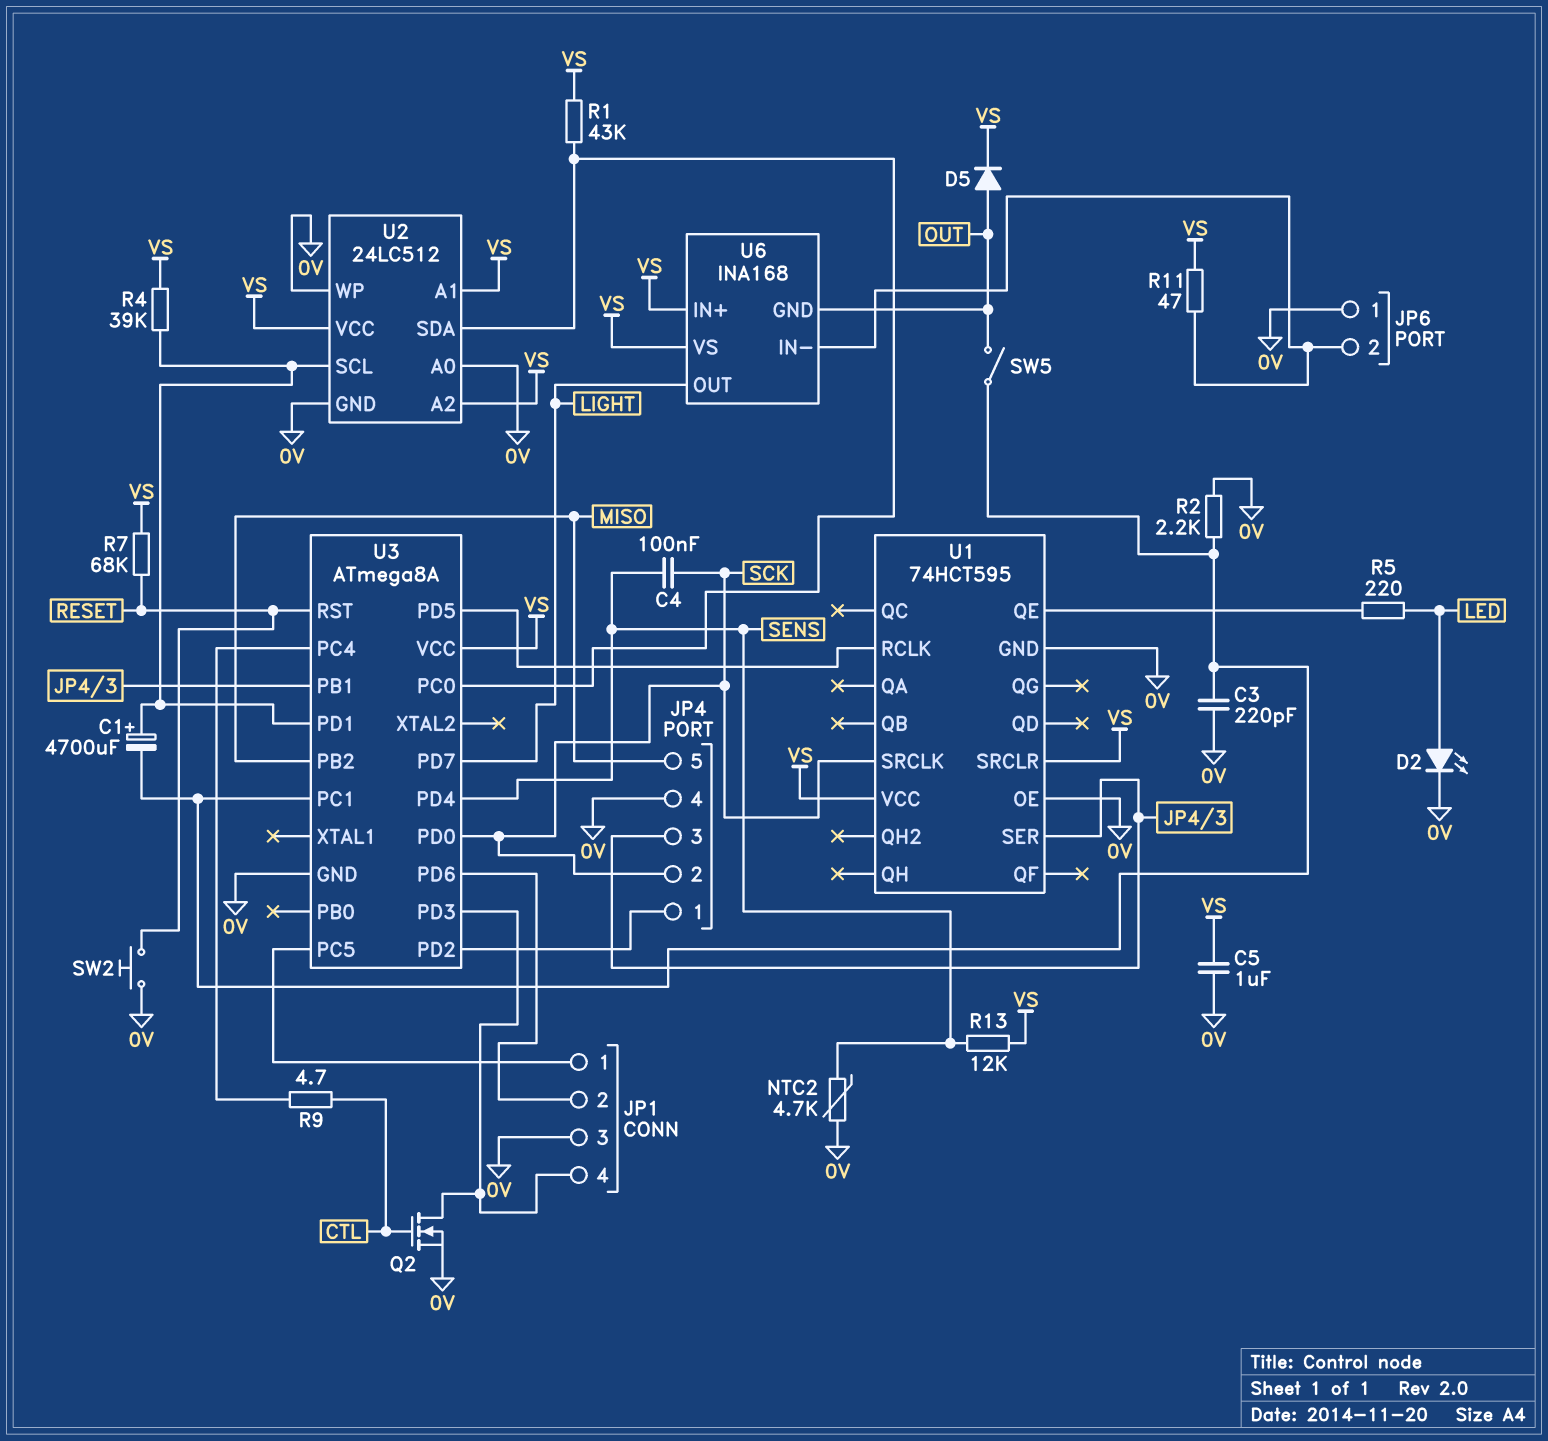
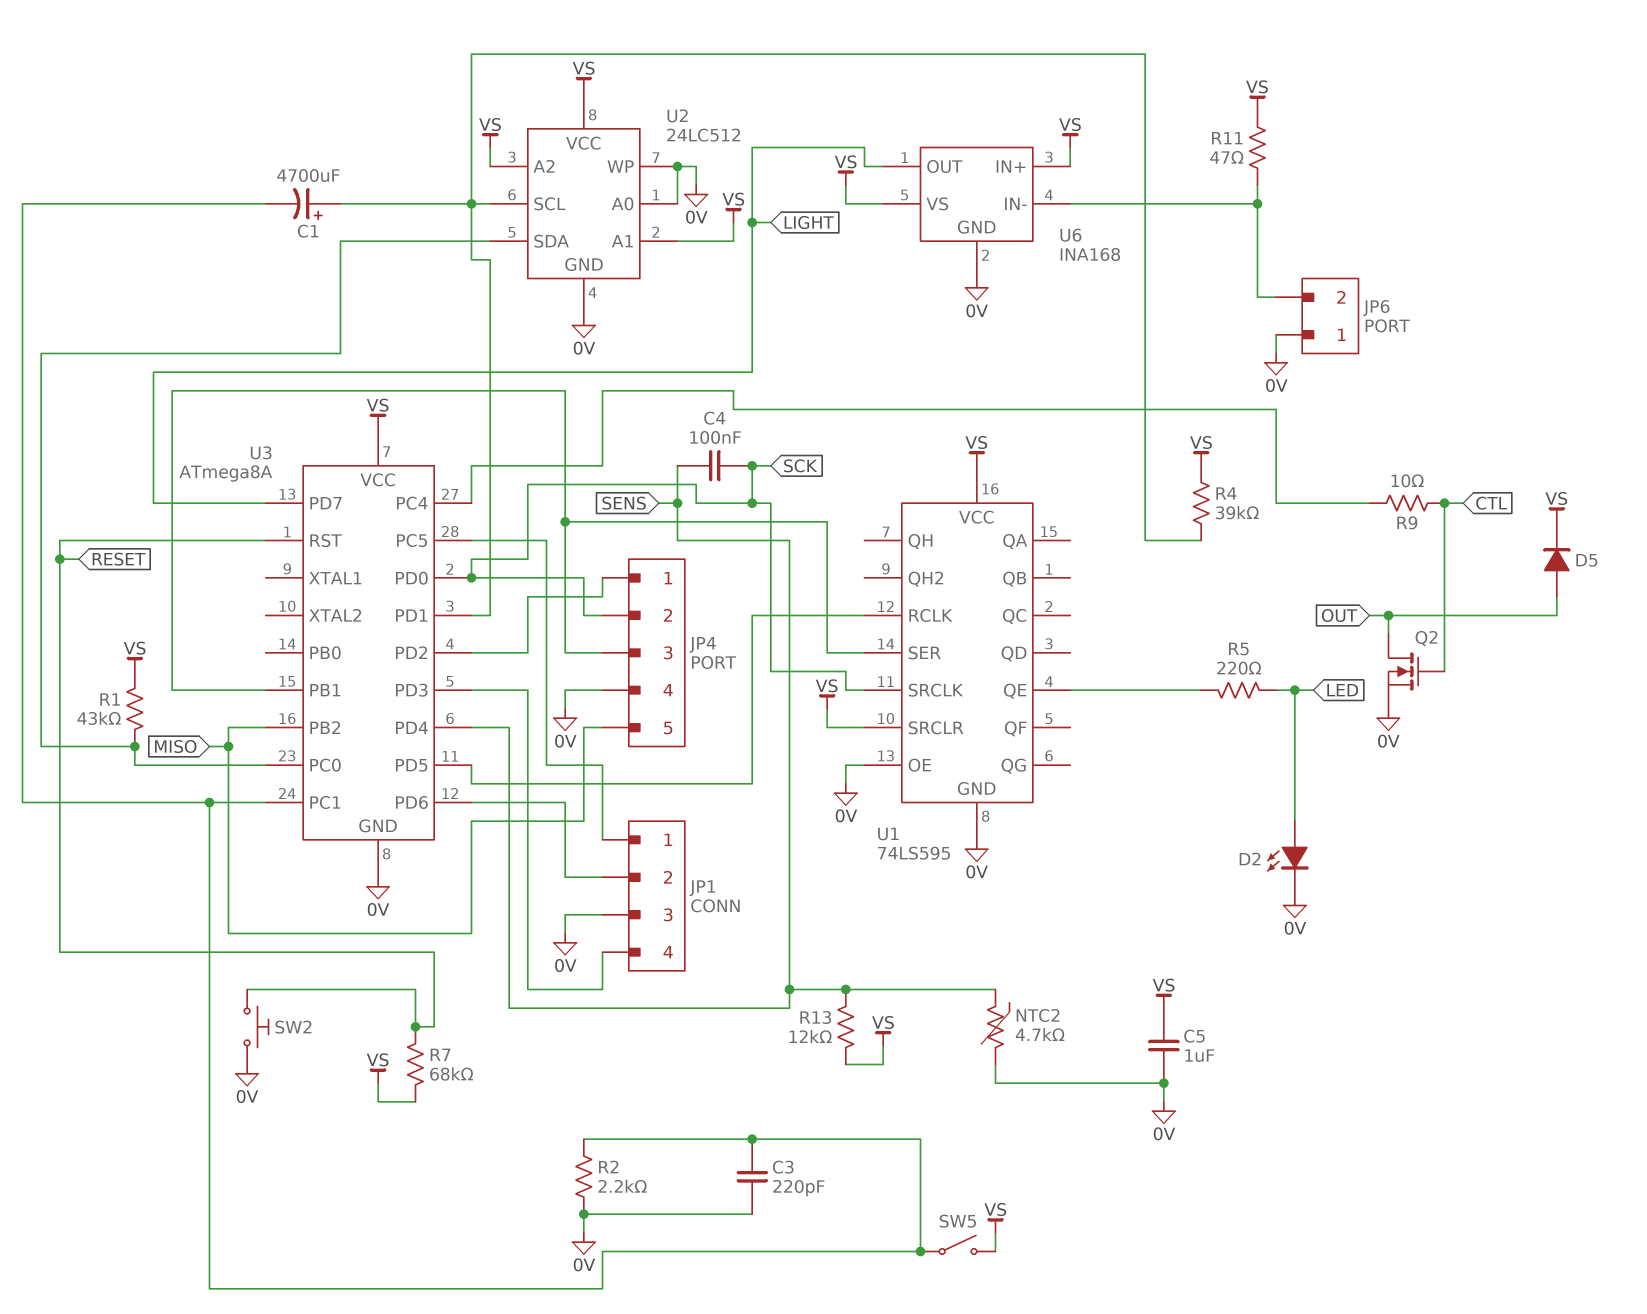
Q2: NMOS (G CTL, D JP1/4, S 0V) -> NMOS (G CTL, D OUT, S 0V)
R9: 4.7 (CTL, U3/PC4) -> 10 (CTL, U3/PC4)
SW5: switch (OUT, U3/PC1) -> switch (U3/PC1, VS)
U1: 74HCT595 -> 74LS595
U6 pin GND: OUT -> 0V

